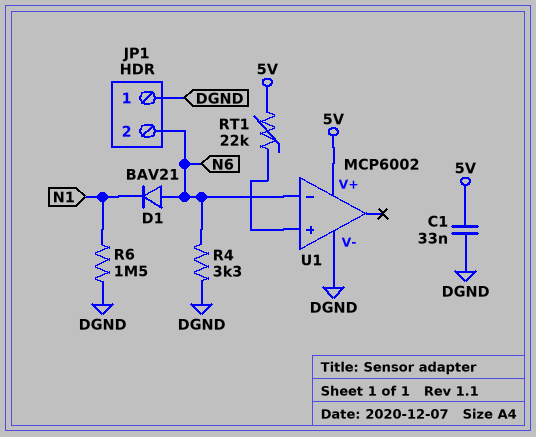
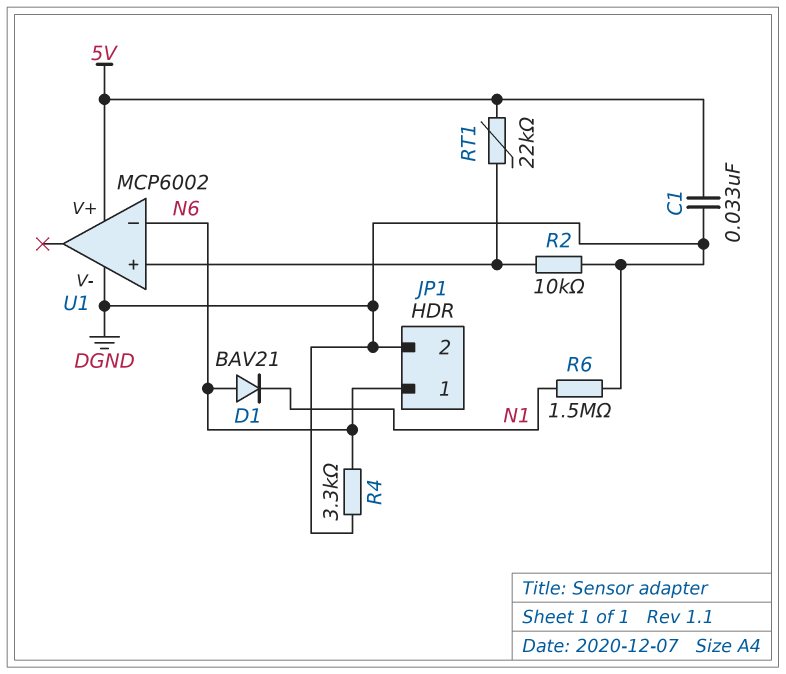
JP1 pin 1: DGND -> N6
JP1 pin 2: N6 -> DGND
R2: none -> 10k (DGND, U1/in+)

